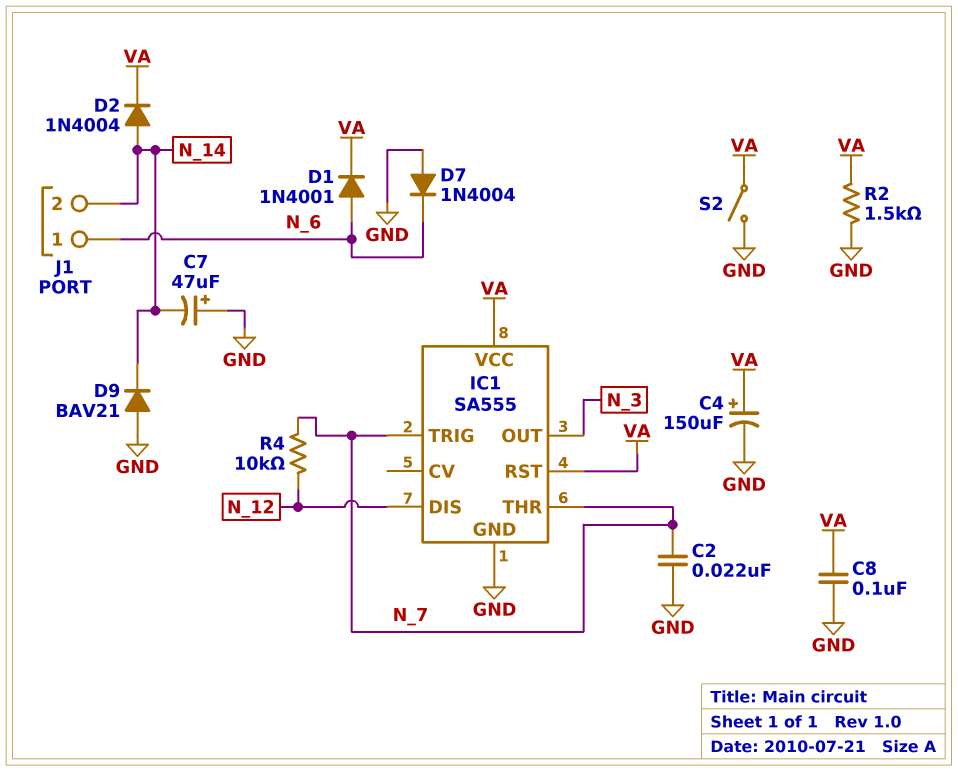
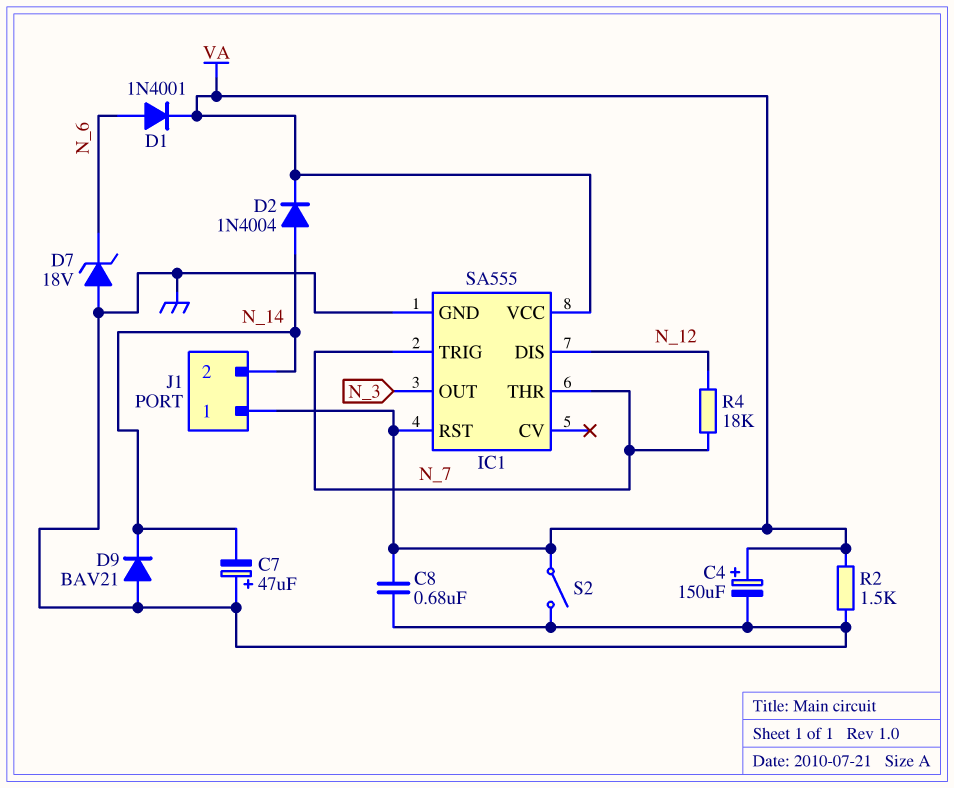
C2: 22nF (GND, N_7) -> none
C8: 100nF (GND, VA) -> 680nF (GND, VA)
D7: diode 1N4004 (A GND, K N_6) -> zener 18V (A GND, K N_6)
J1 pin 1: N_6 -> VA
R4: 10k (N_7, N_12) -> 18k (N_7, N_12)

